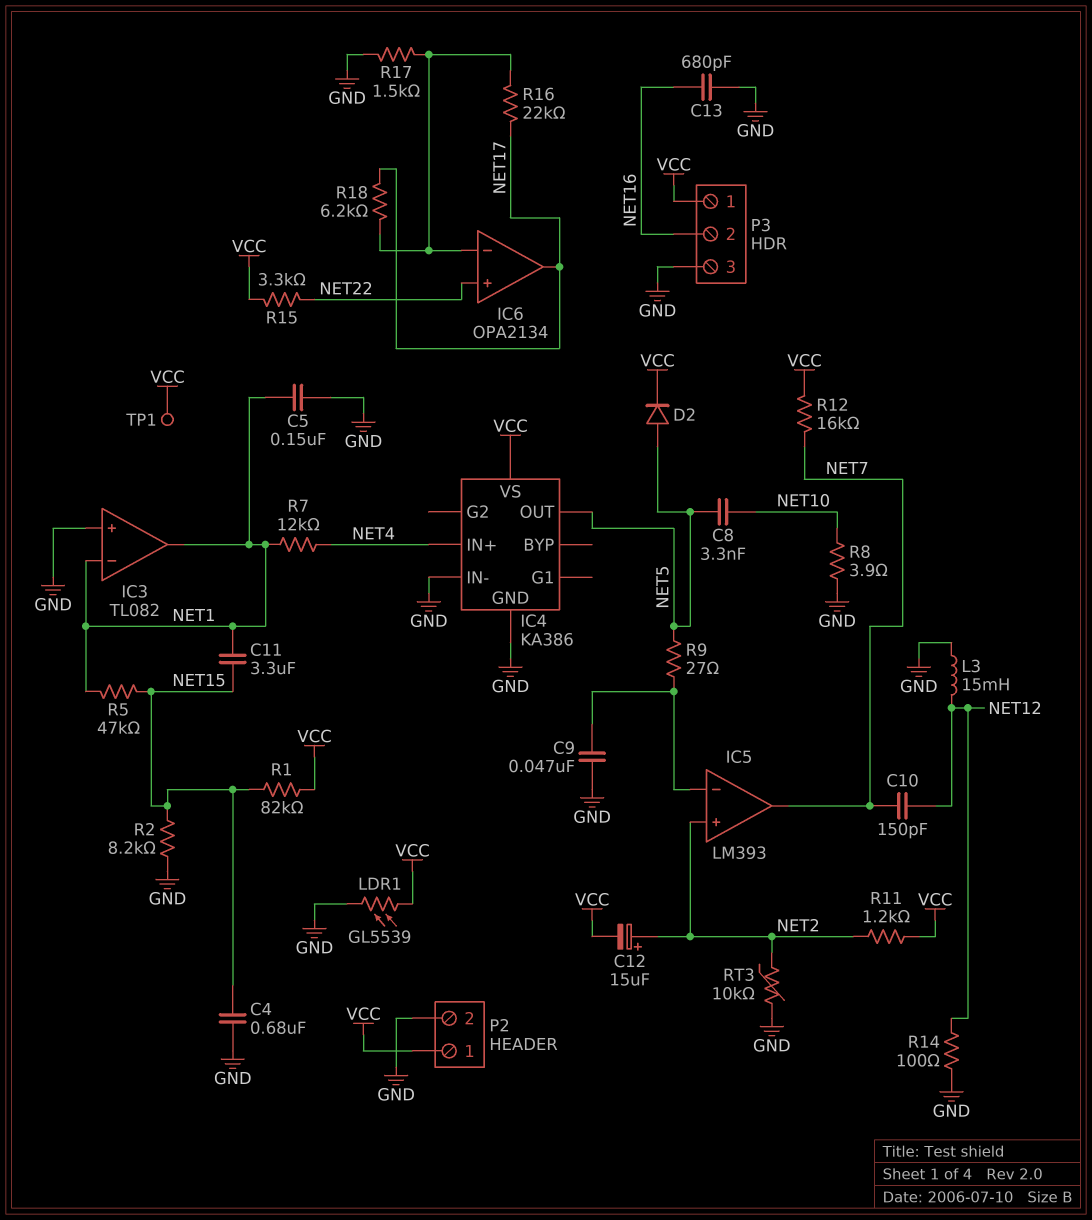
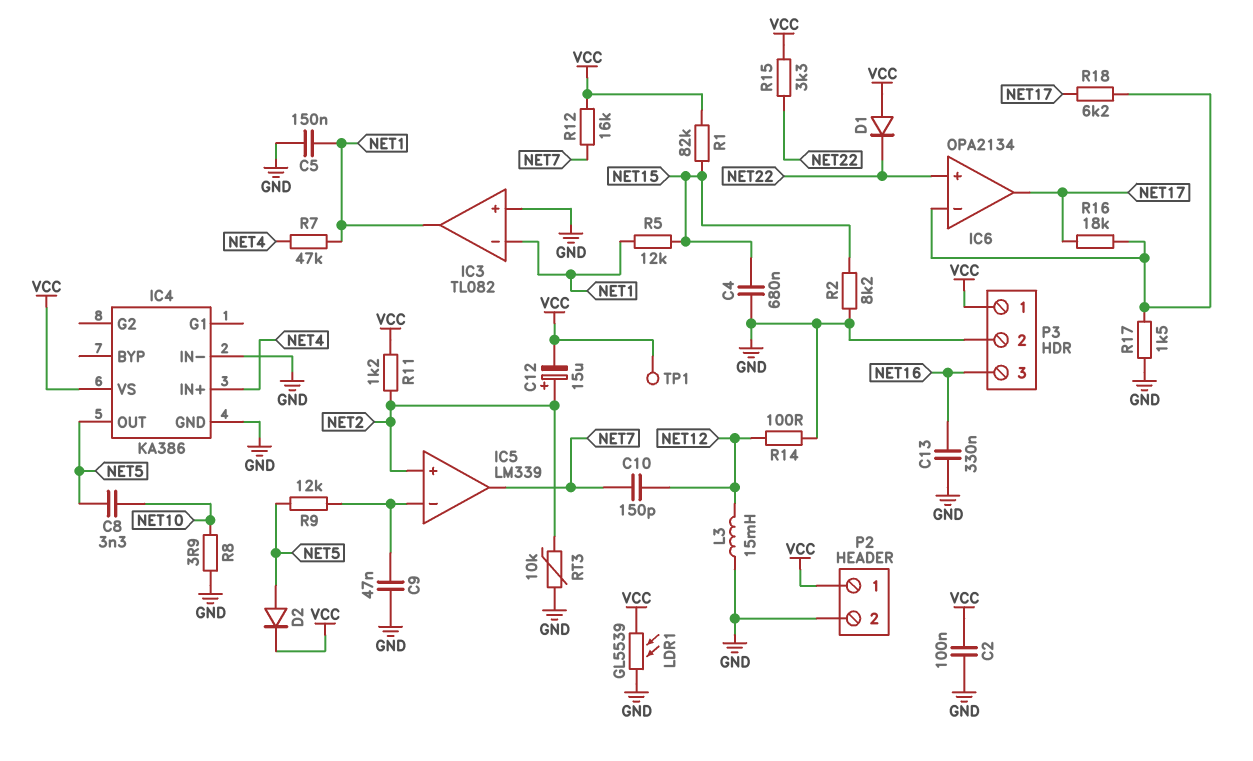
C2: none -> 100nF (GND, VCC)
C11: 3.3uF (NET1, NET15) -> none
C13: 680pF (GND, NET16) -> 330nF (GND, NET16)
D1: none -> diode (A VCC, K NET22)
IC5: LM393 -> LM339
P3 pin 2: NET16 -> GND
P3 pin 3: GND -> NET16
R5: 47k (NET1, NET15) -> 12k (NET1, NET15)
R7: 12k (NET1, NET4) -> 47k (NET1, NET4)
R9: 27 (IC5/in-, NET5) -> 12k (IC5/in-, NET5)
R16: 22k (IC6/in-, NET17) -> 18k (IC6/in-, NET17)

